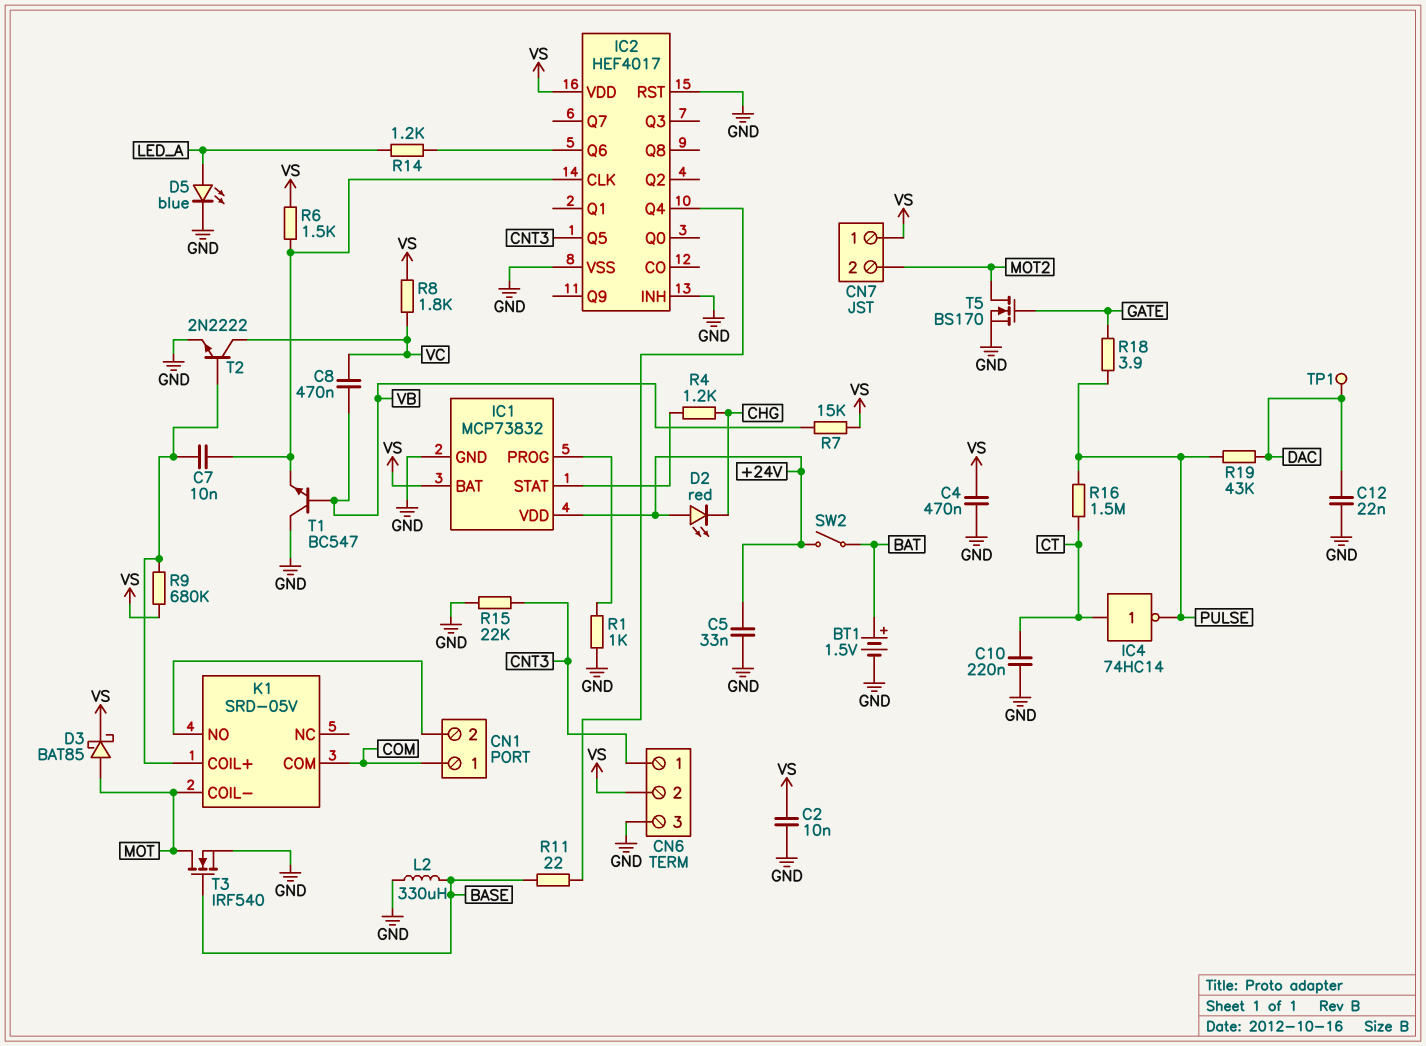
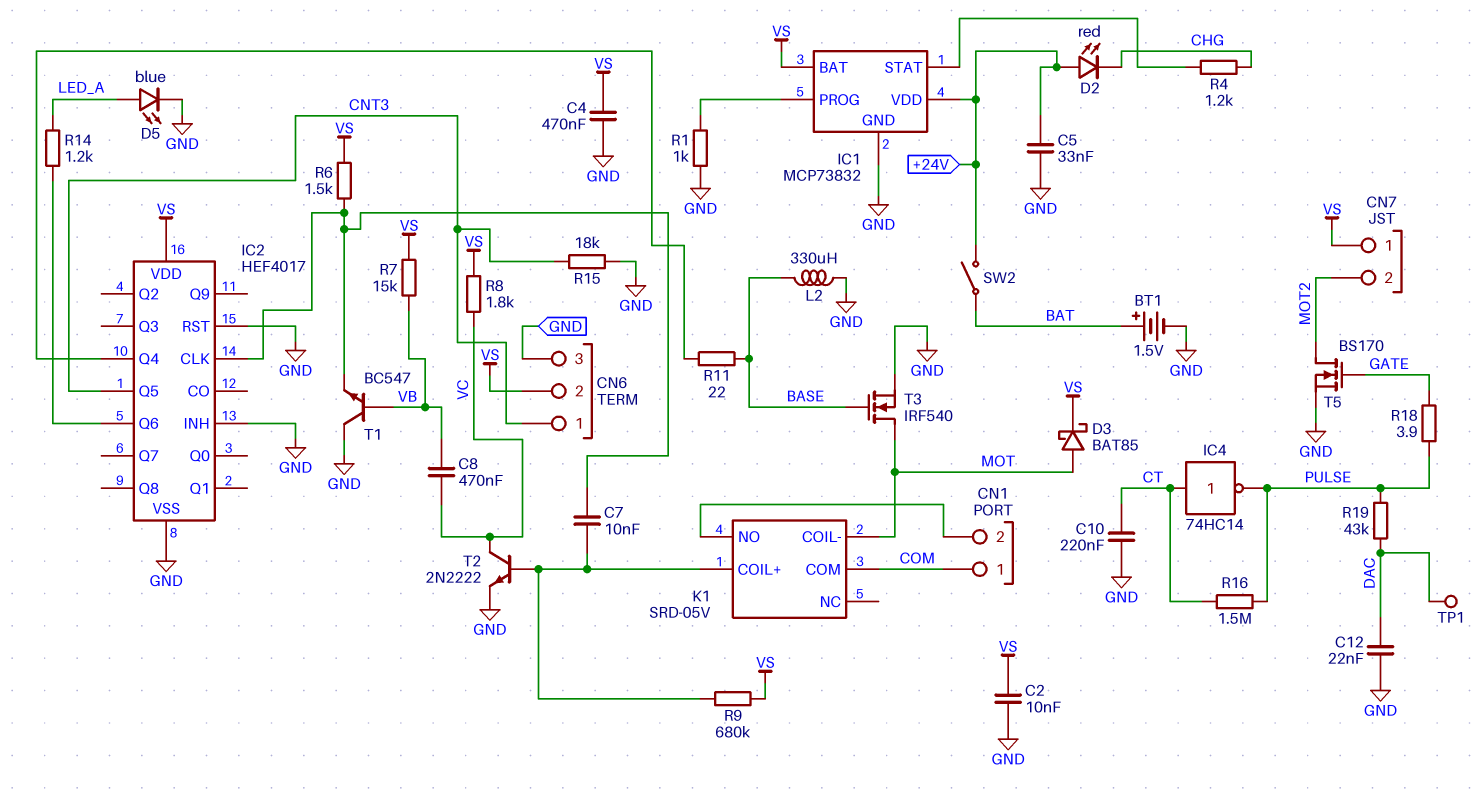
R15: 22k (CNT3, GND) -> 18k (CNT3, GND)

